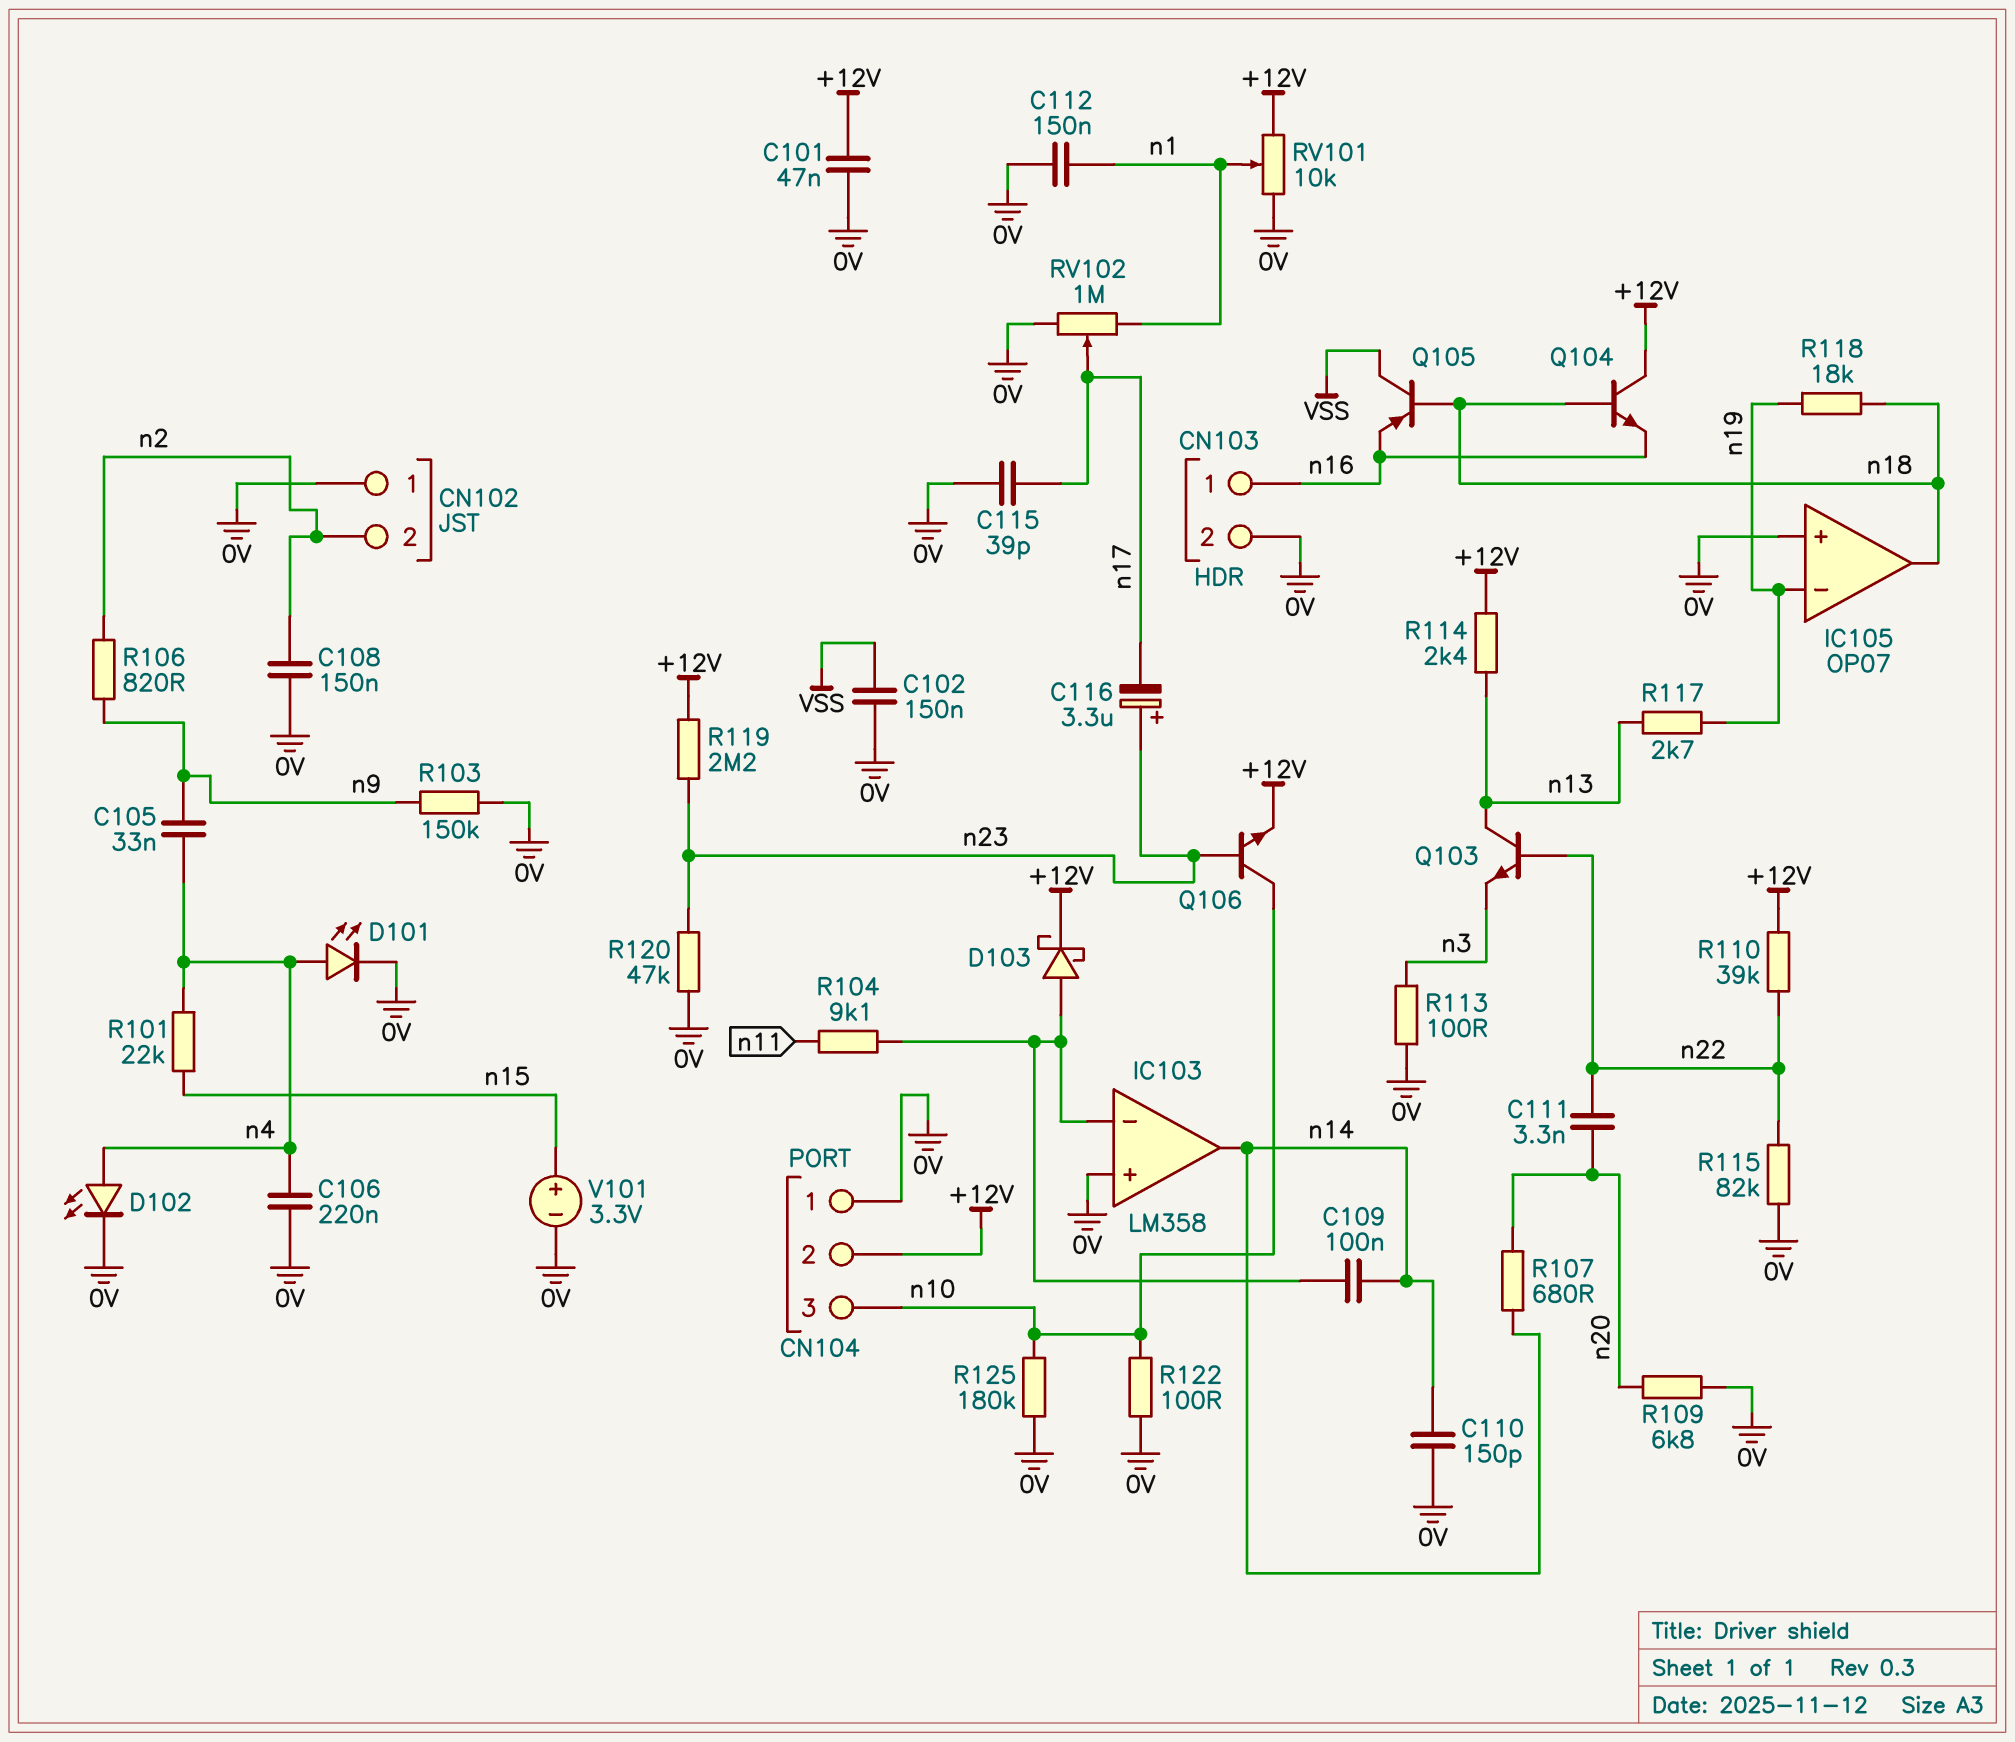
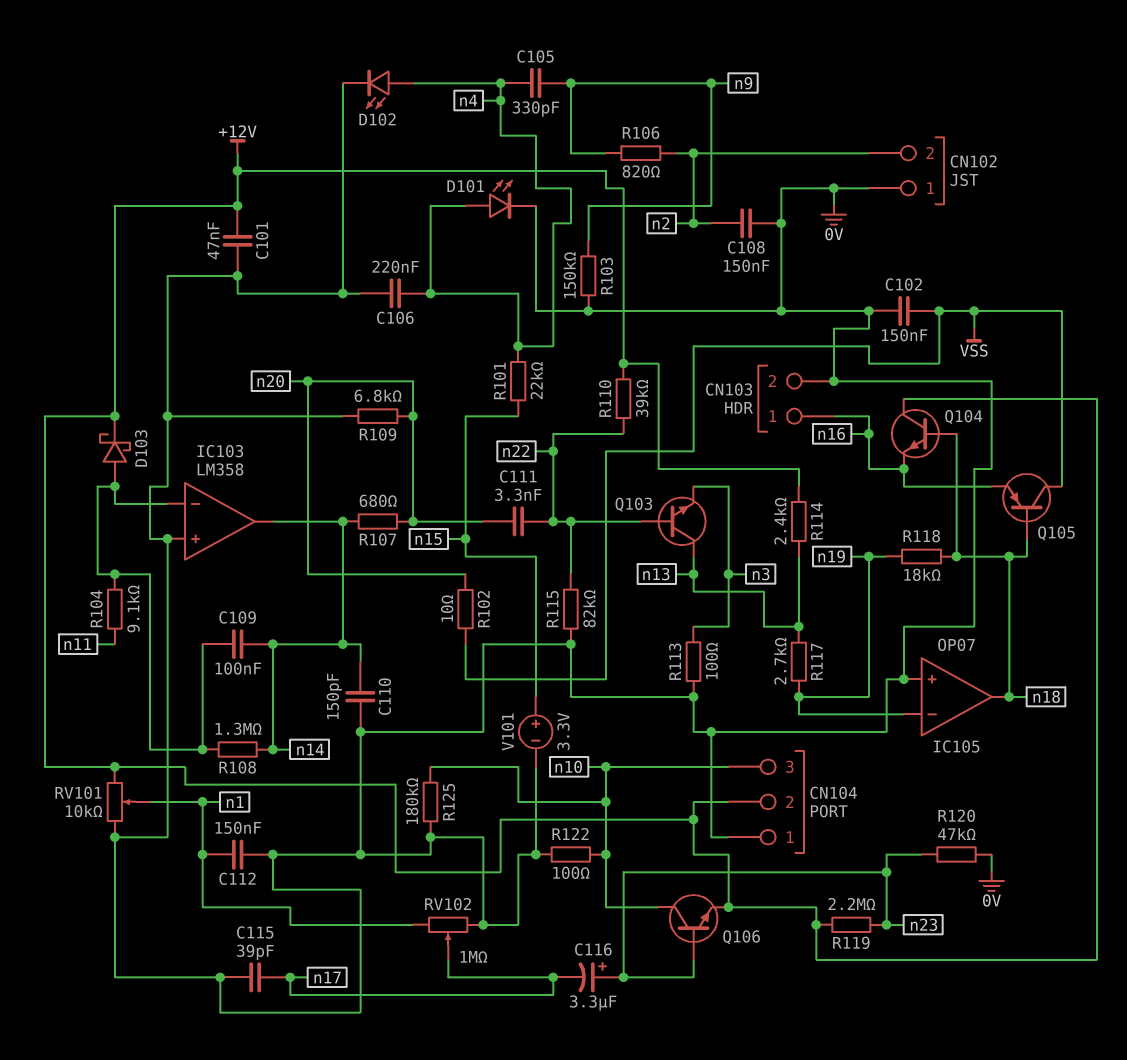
C105: 33nF (n4, n9) -> 330pF (n4, n9)
R102: none -> 10 (VSS, n20)
R108: none -> 1.3M (IC103/in-, n14)

